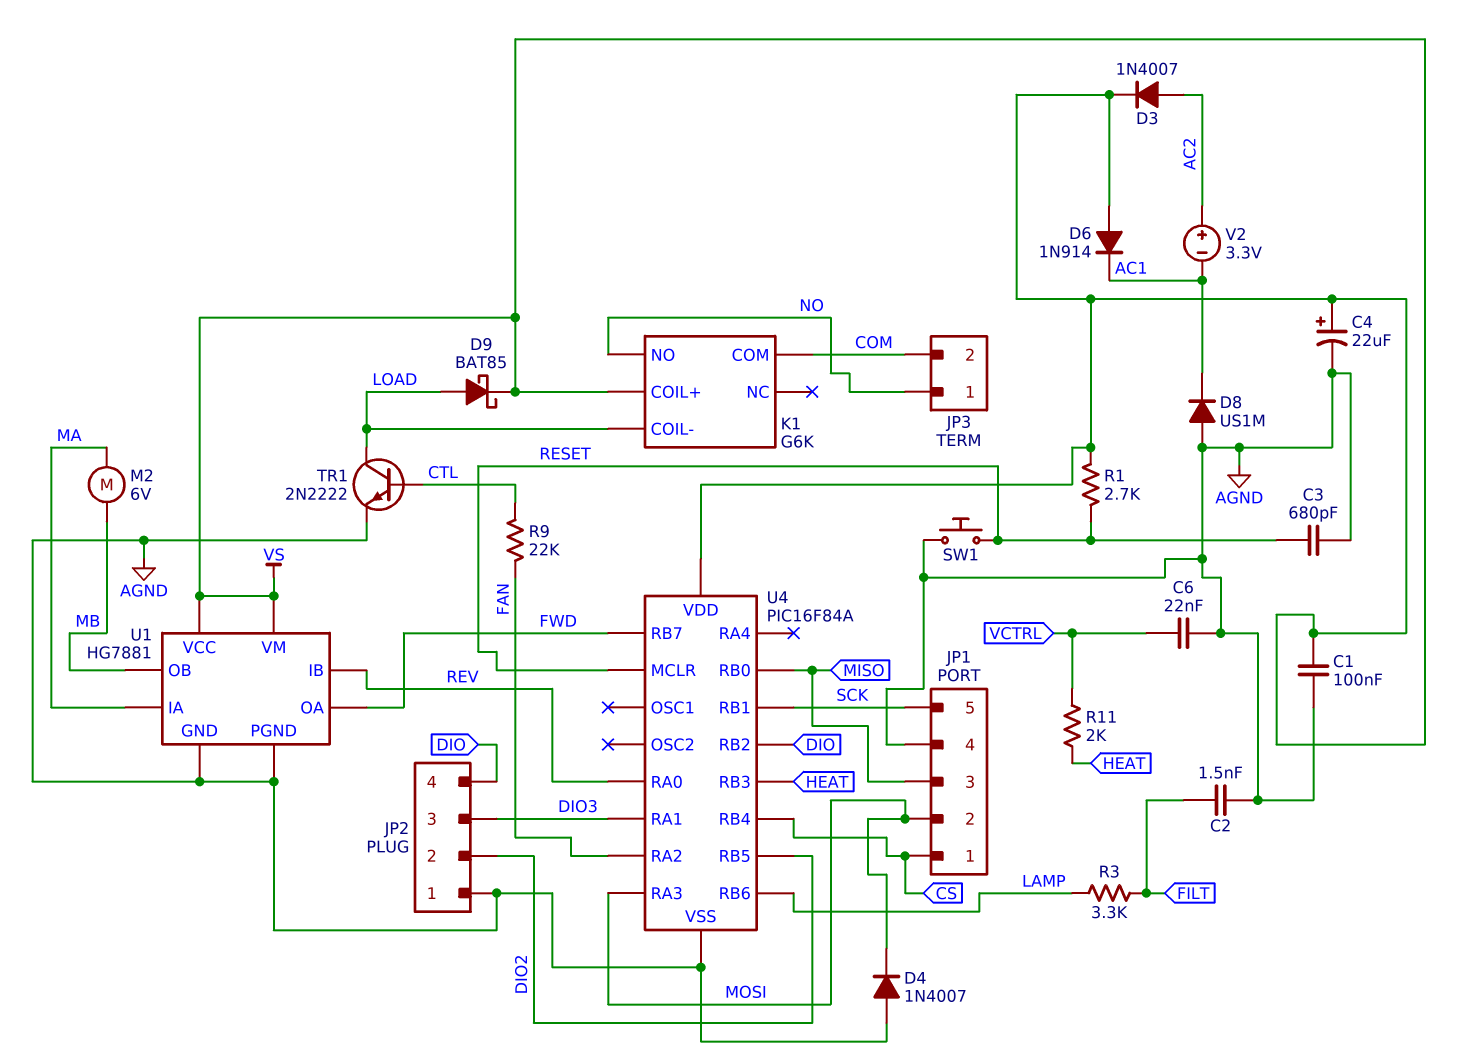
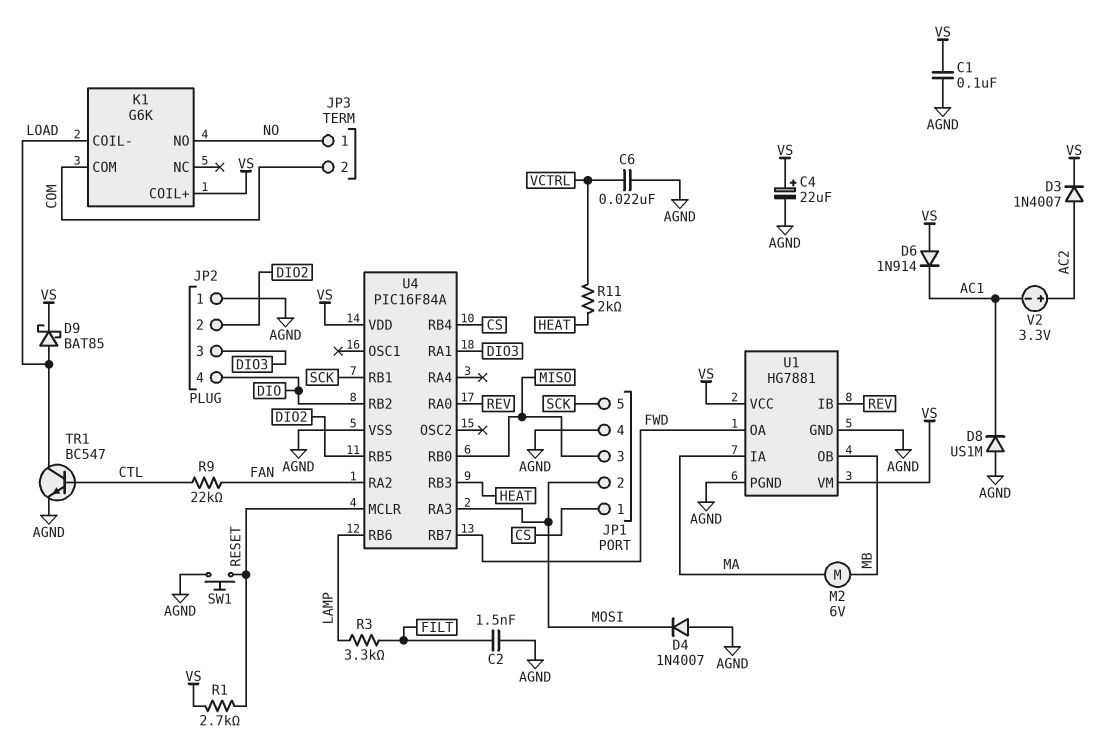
C3: 680pF (AGND, RESET) -> none
TR1: NPN 2N2222 (B CTL, C LOAD, E AGND) -> NPN BC547 (B CTL, C LOAD, E AGND)

